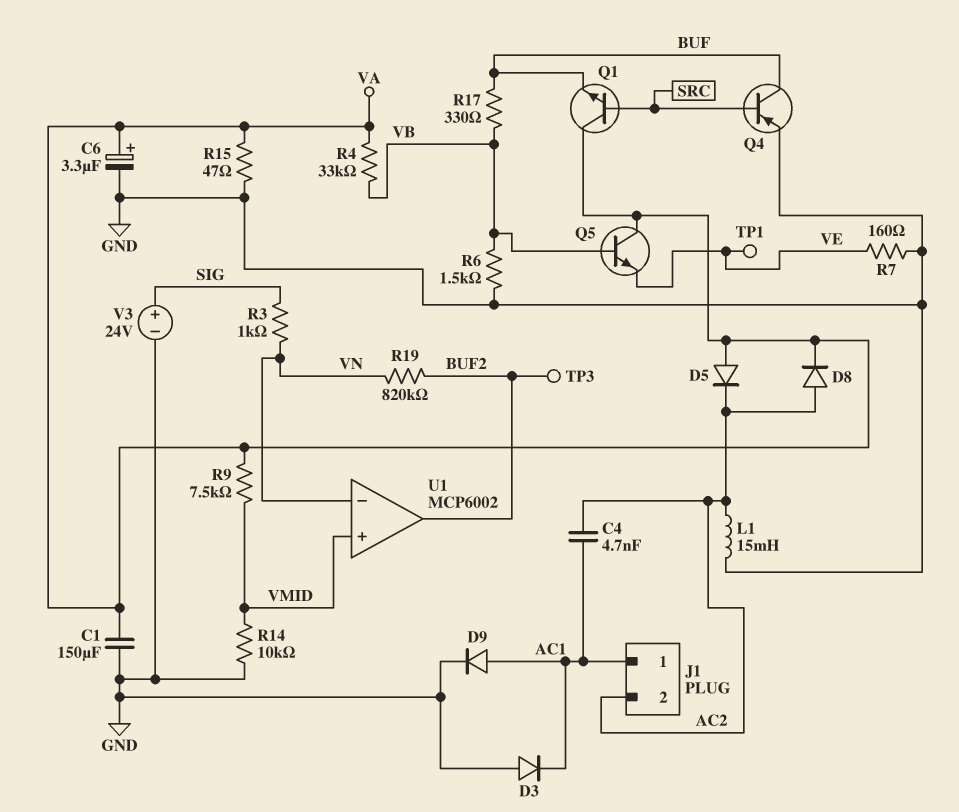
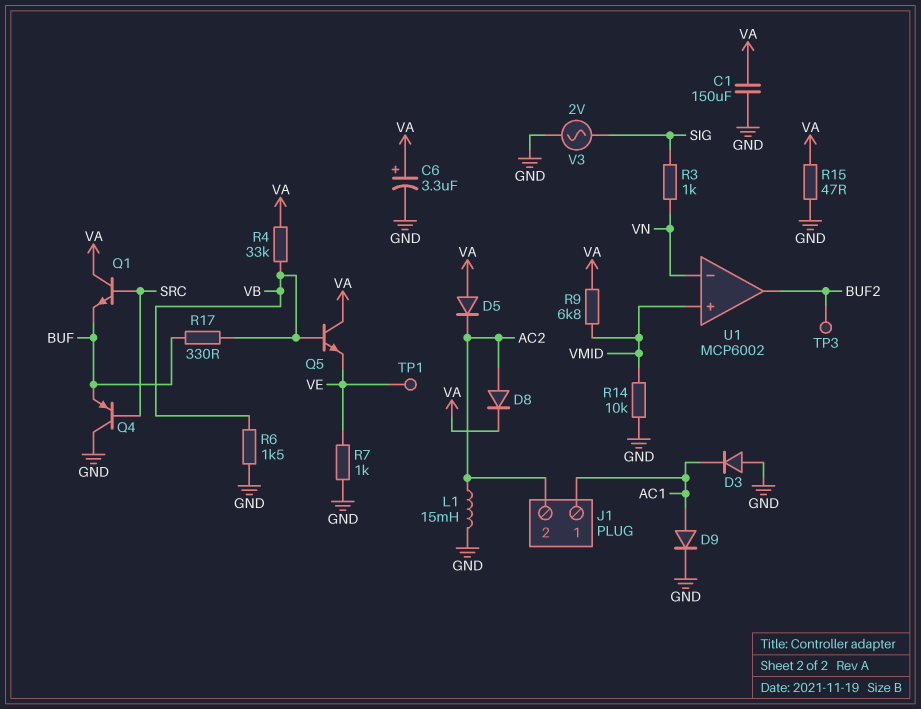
C4: 4.7nF (AC1, AC2) -> none
Q4: PNP (B SRC, C BUF, E GND) -> PNP (B SRC, C GND, E BUF)
R7: 160 (GND, VE) -> 1k (GND, VE)
R9: 7.5k (VA, VMID) -> 6.8k (VA, VMID)
R19: 820k (BUF2, VN) -> none
V3: 24V (plus SIG, minus GND) -> AC 2V (GND, SIG)

